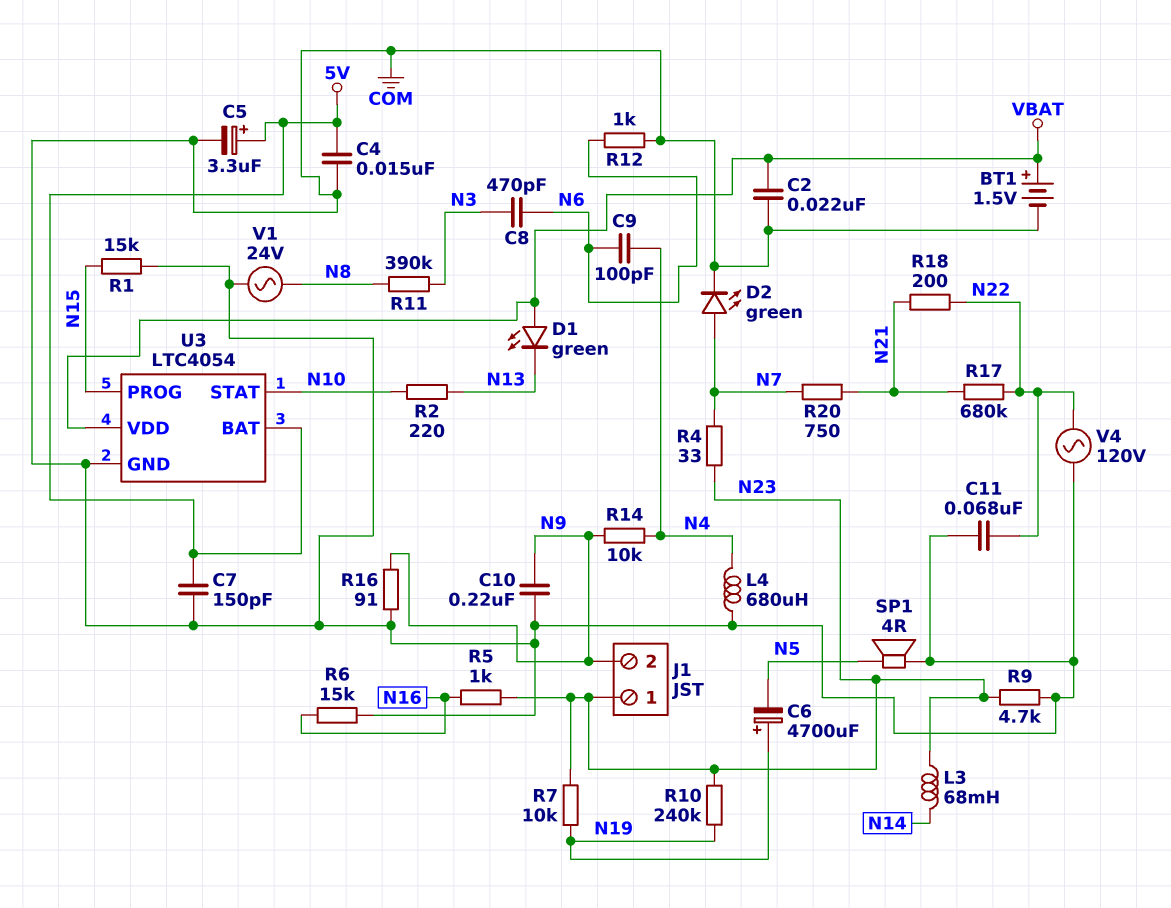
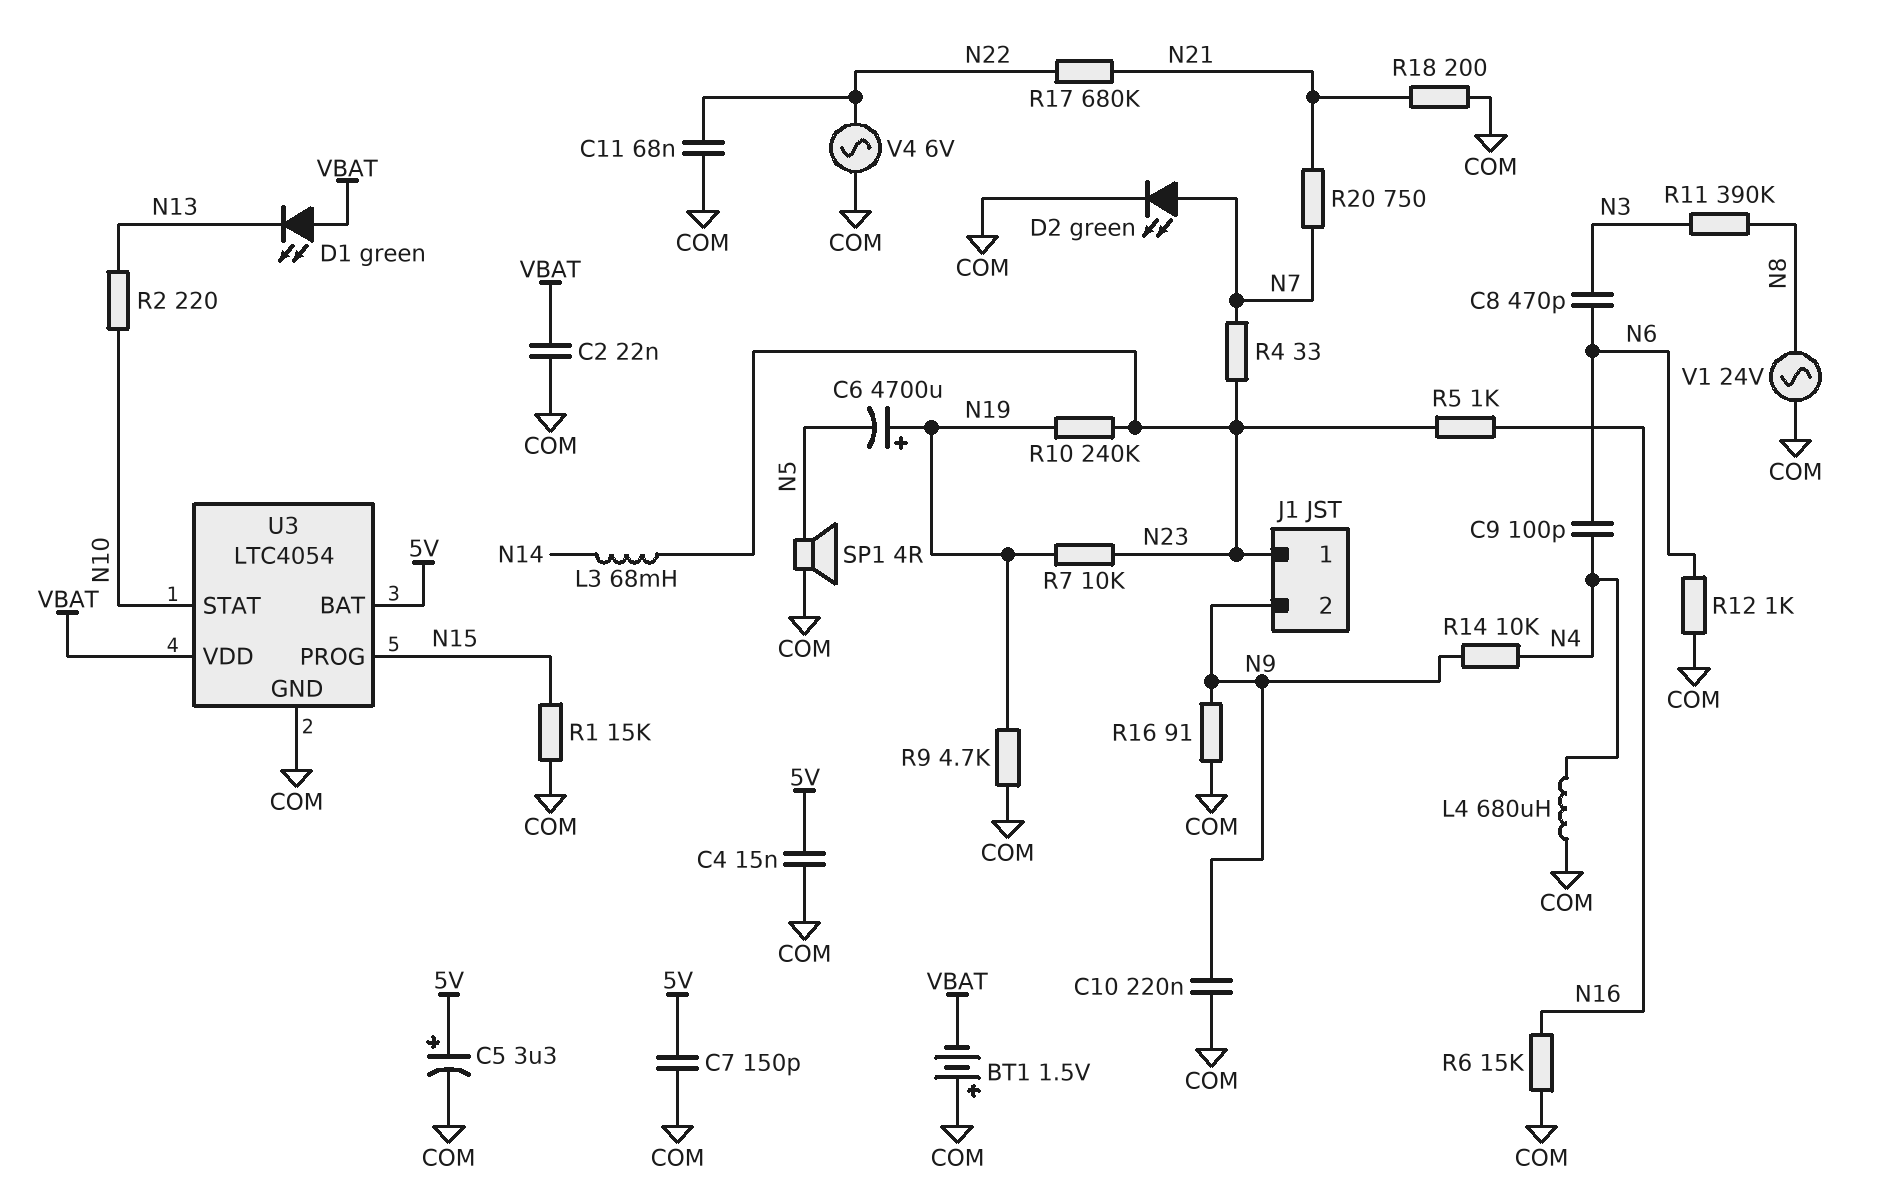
BT1: 1.5V (plus VBAT, minus COM) -> 1.5V (plus COM, minus VBAT)
R9: 4.7k (COM, N23) -> 4.7k (COM, N19)
R18: 200 (N21, N22) -> 200 (COM, N21)
V4: AC 120V (COM, N22) -> AC 6V (COM, N22)

